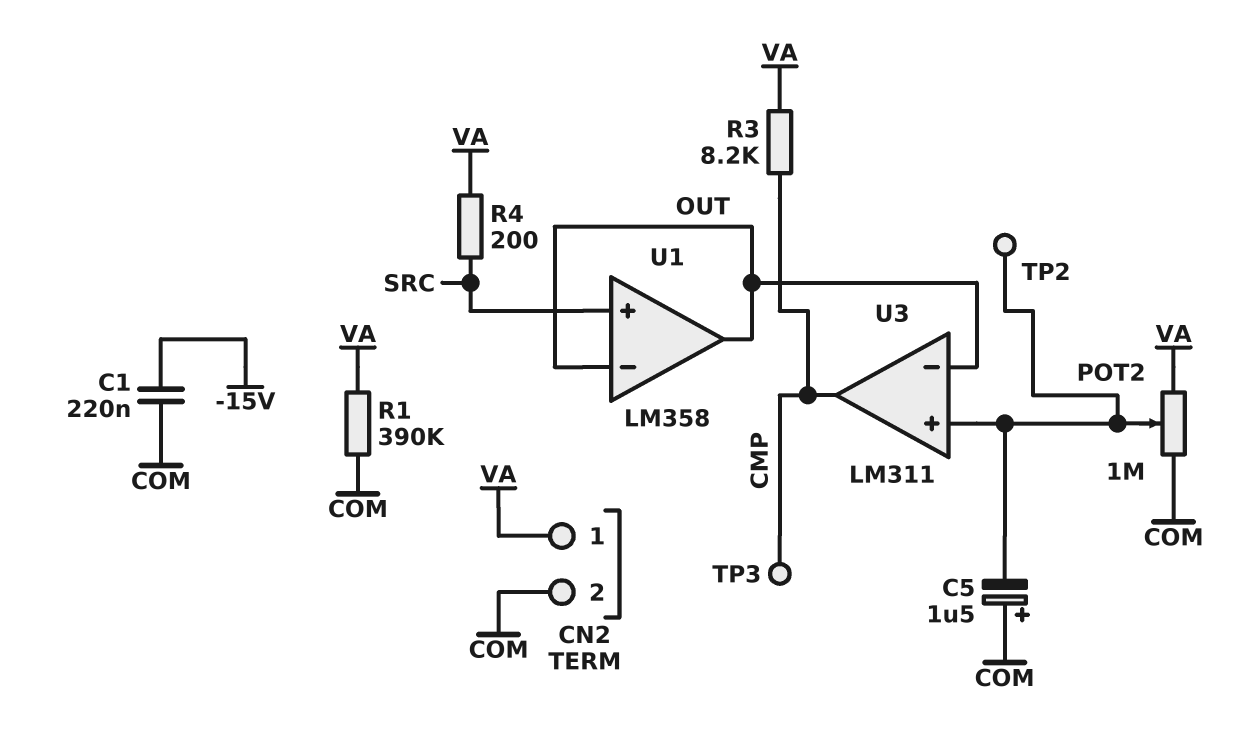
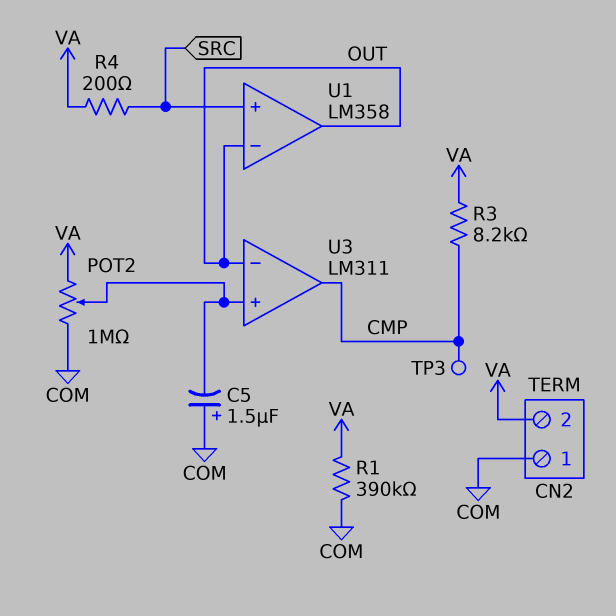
C1: 220nF (-15V, COM) -> none
CN2 pin 1: VA -> COM
CN2 pin 2: COM -> VA
TP2: test point (U3/in+) -> none

